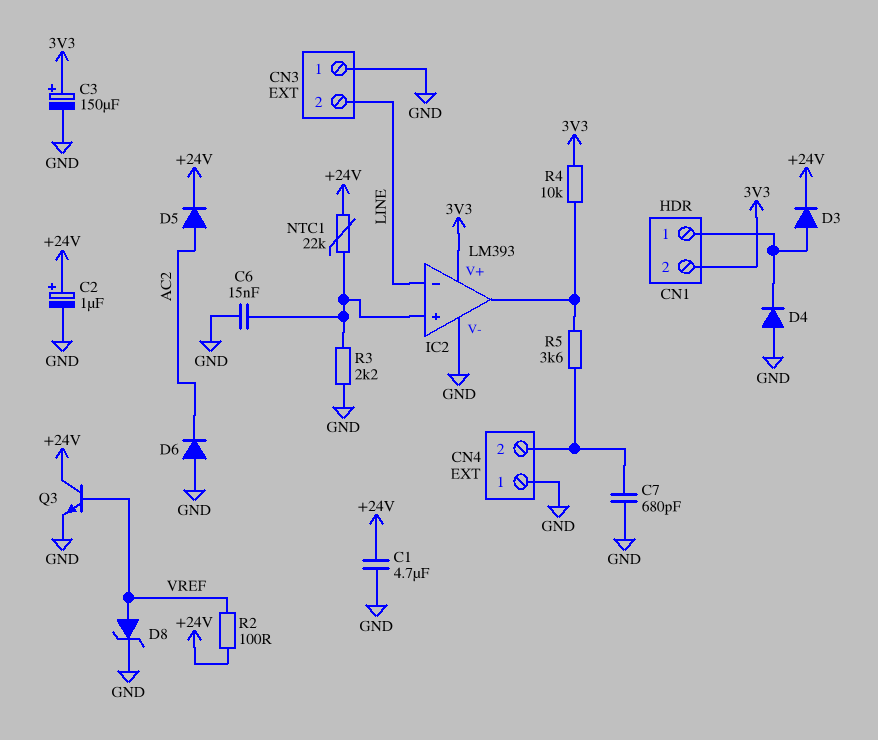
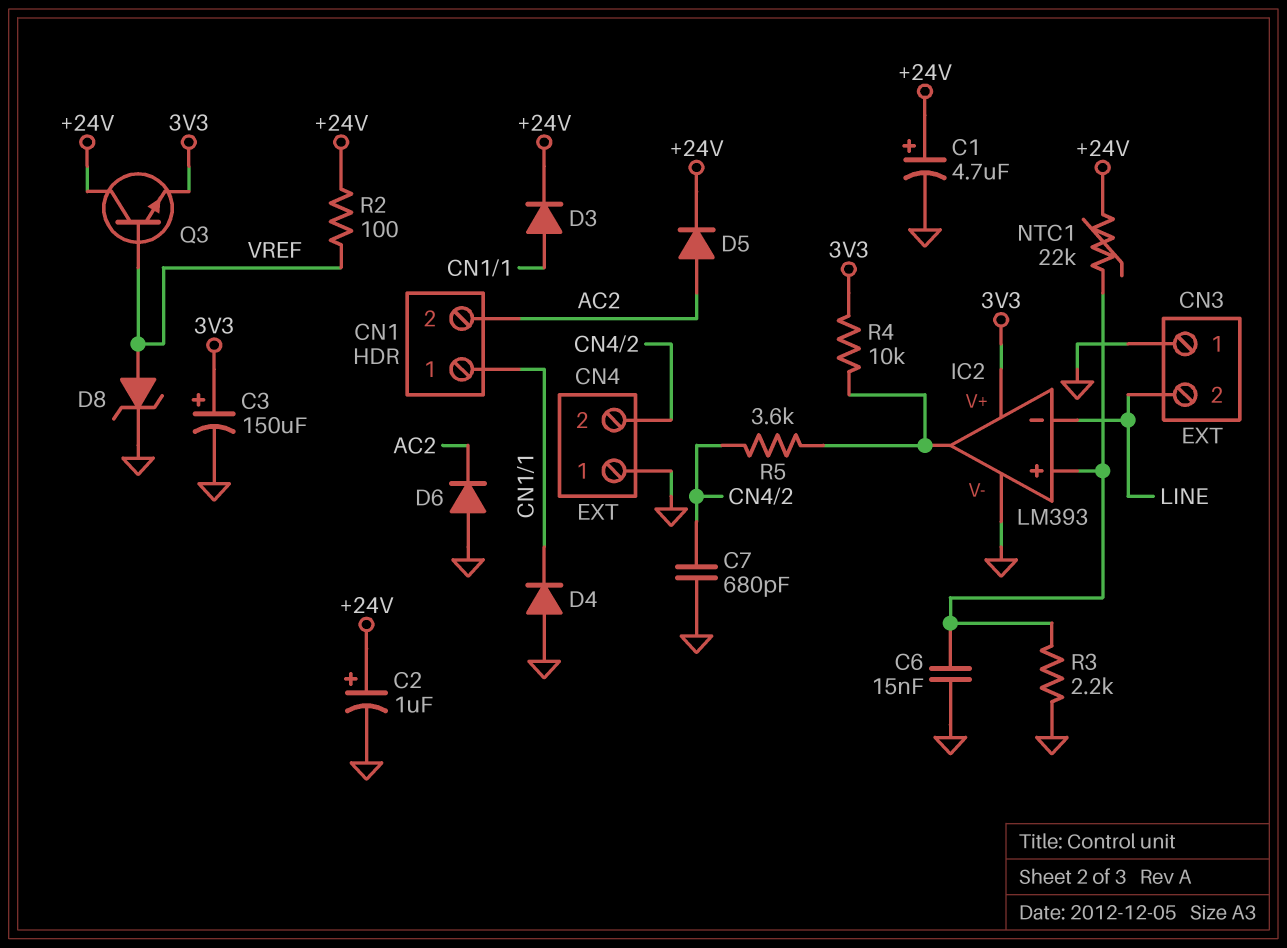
C1: 4.7uF (+24V, GND) -> 4.7uF (plus +24V, minus GND)
CN1 pin 2: 3V3 -> AC2
Q3: NPN (B VREF, C +24V, E GND) -> NPN (B VREF, C +24V, E 3V3)

